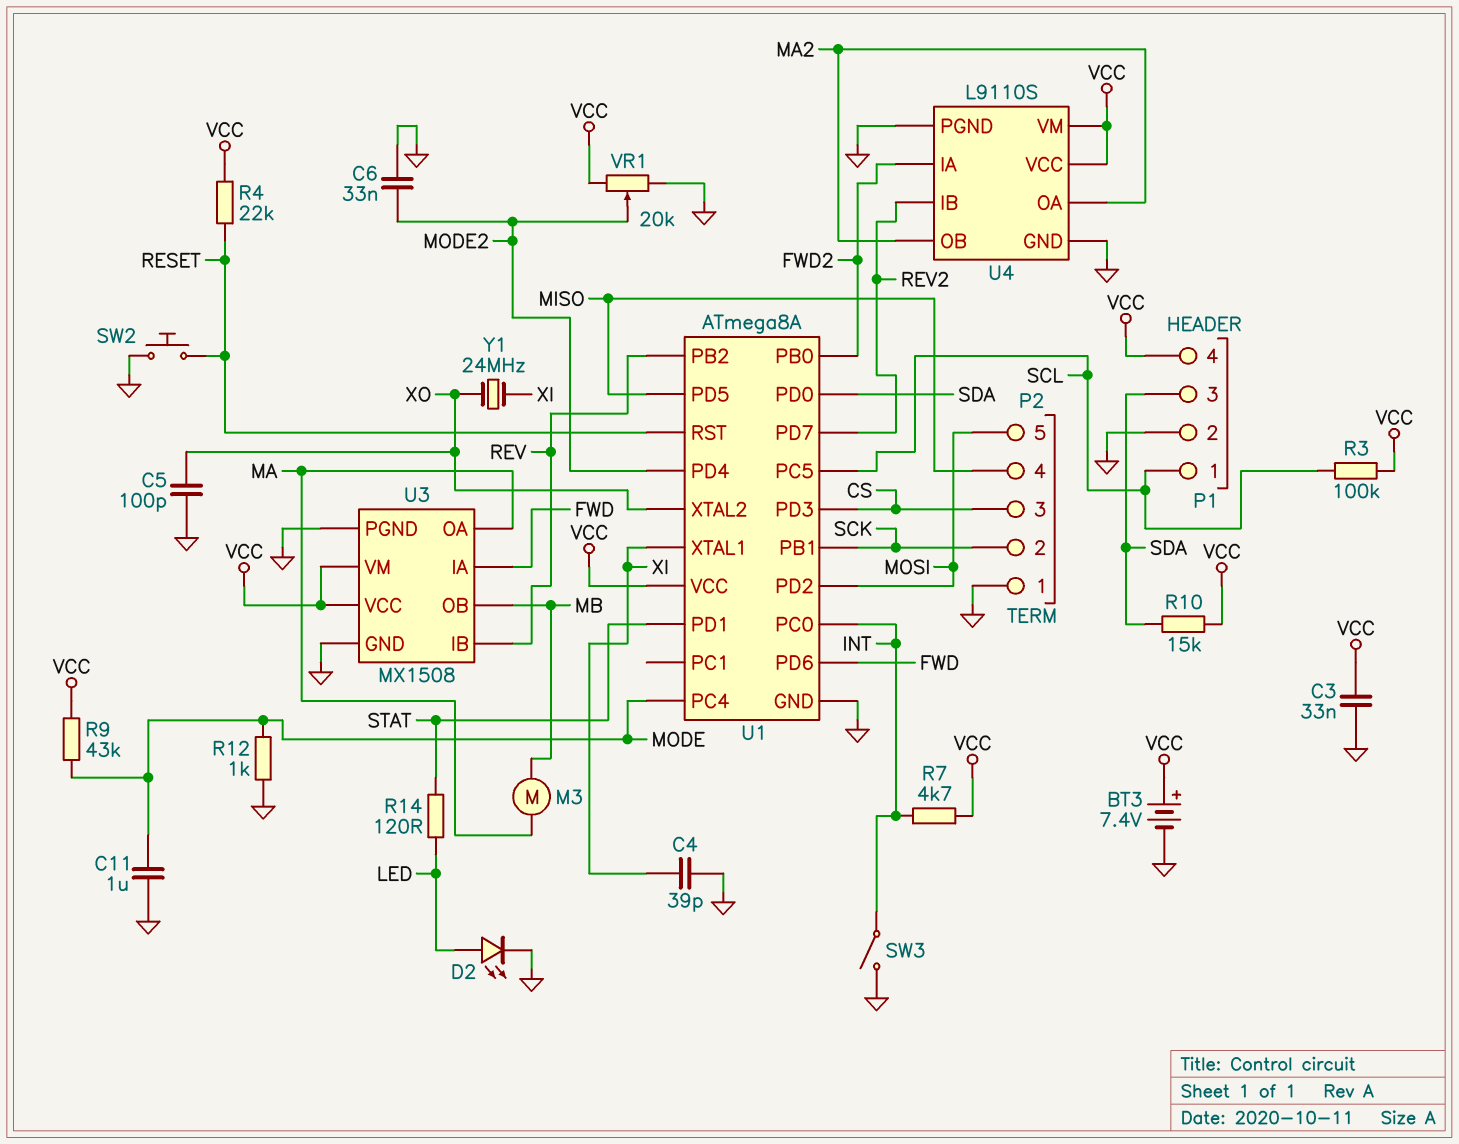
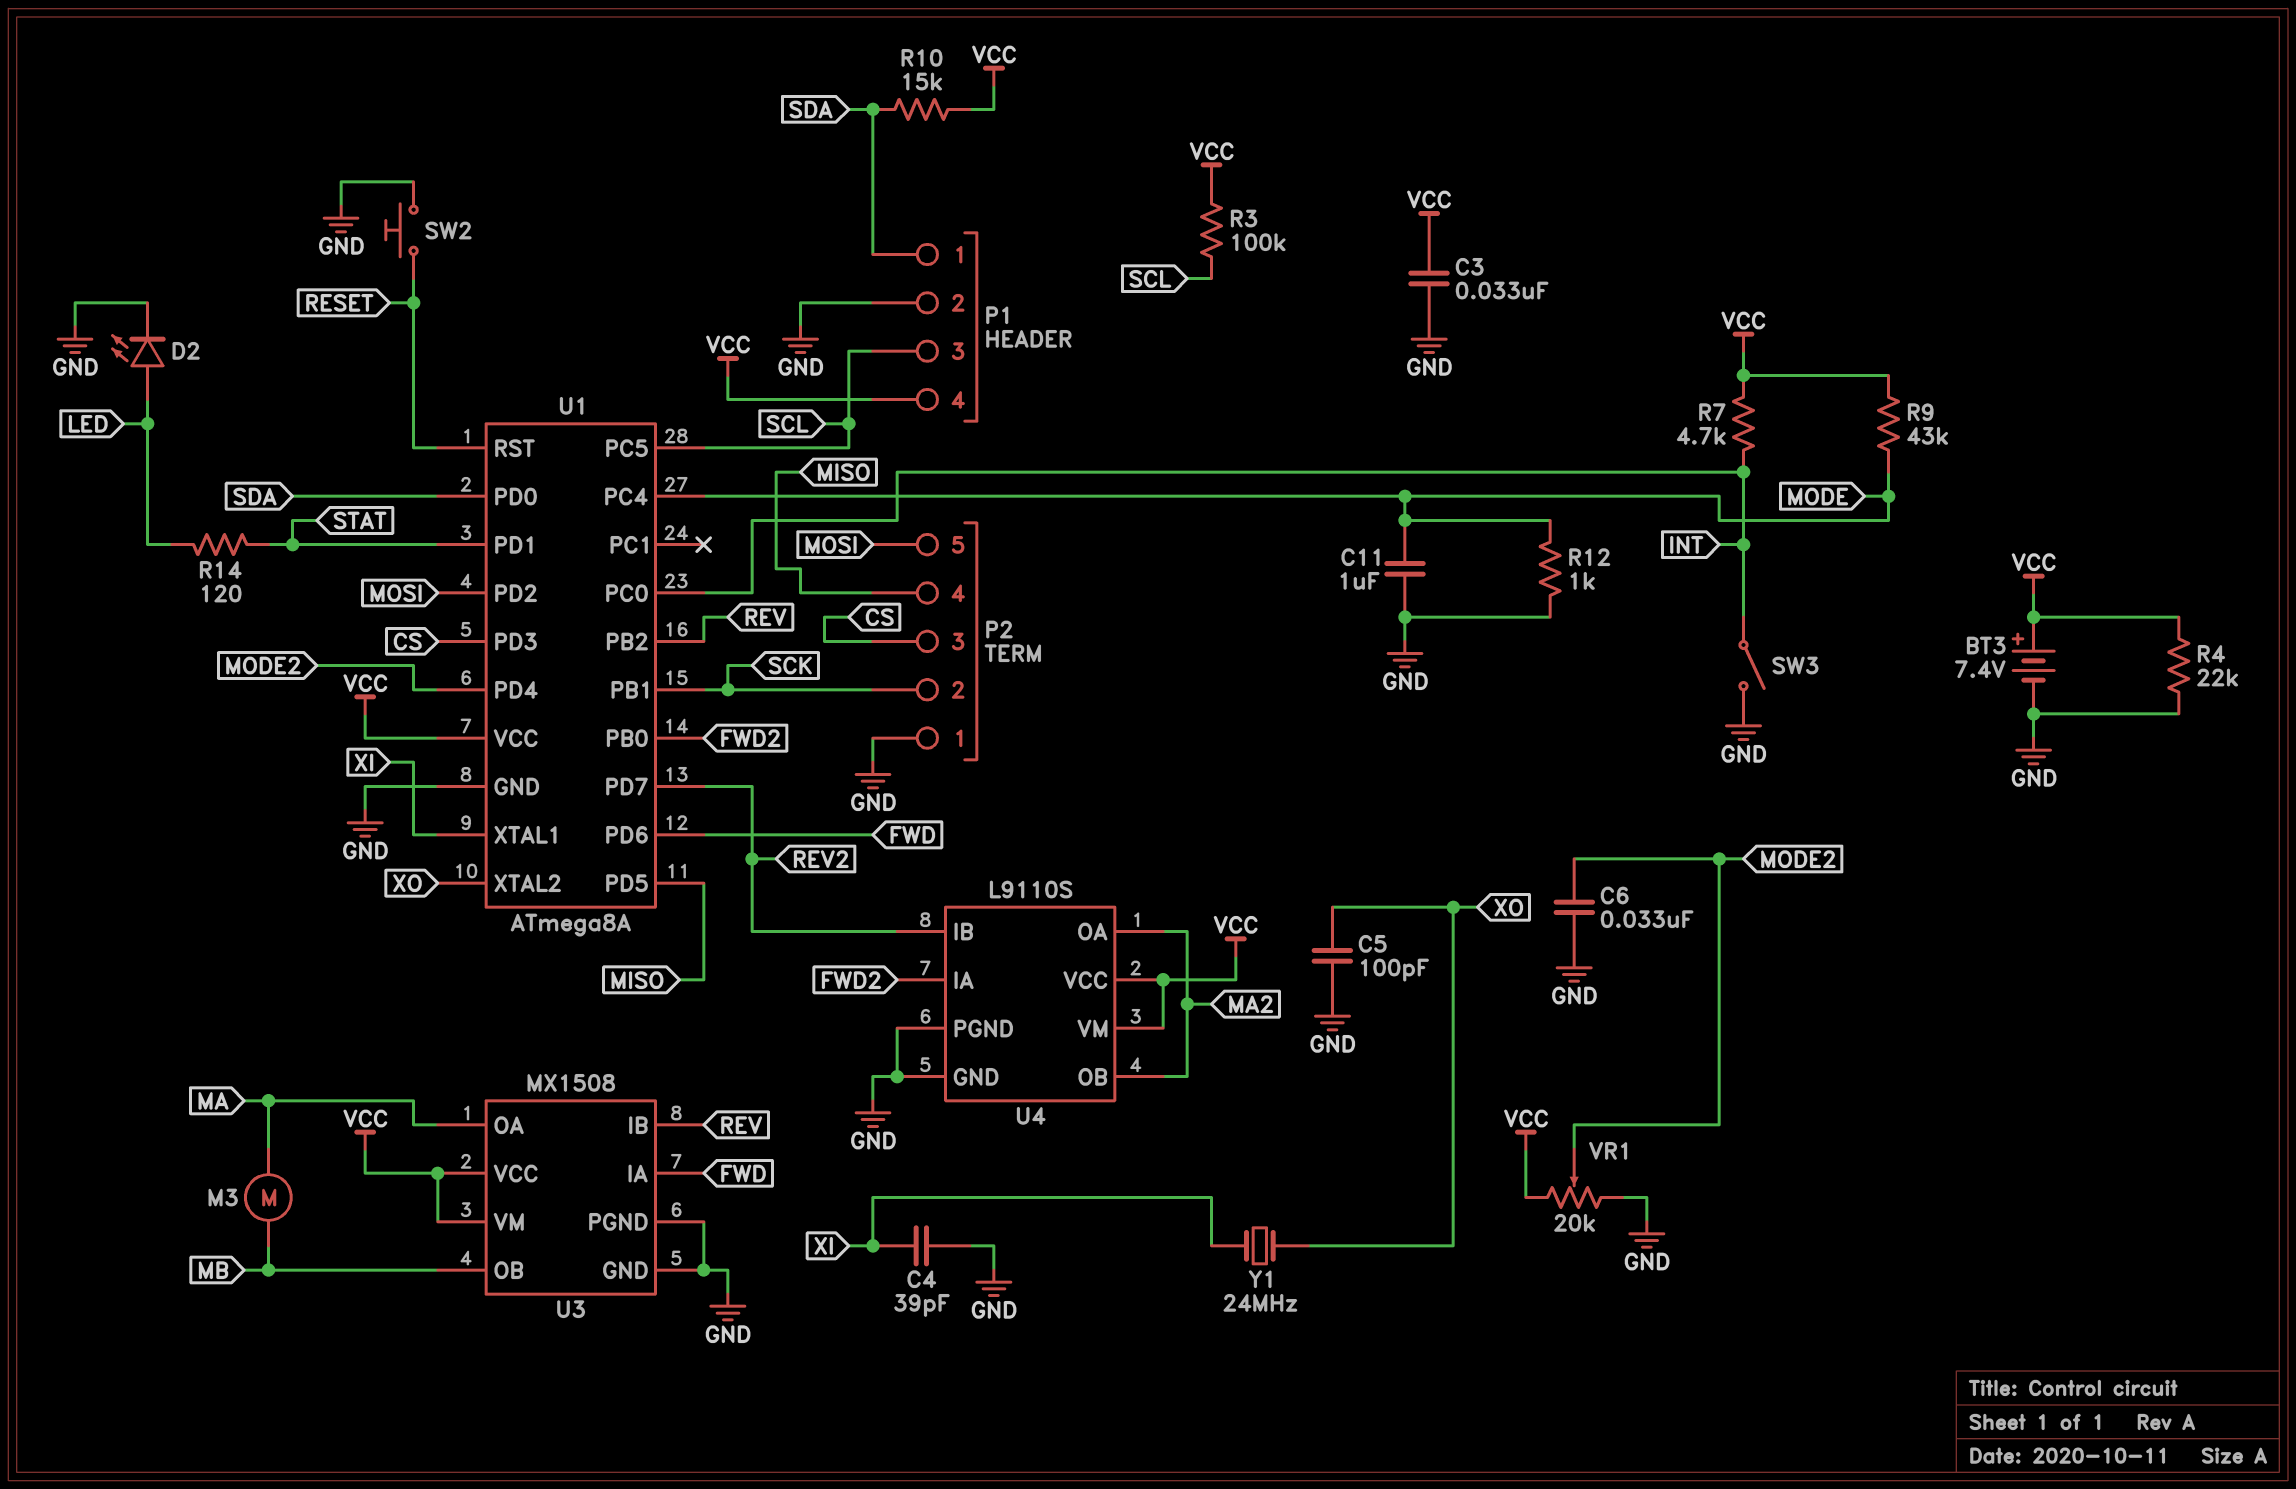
P1 pin 1: SCL -> SDA
P1 pin 3: SDA -> SCL
R4: 22k (RESET, VCC) -> 22k (GND, VCC)

